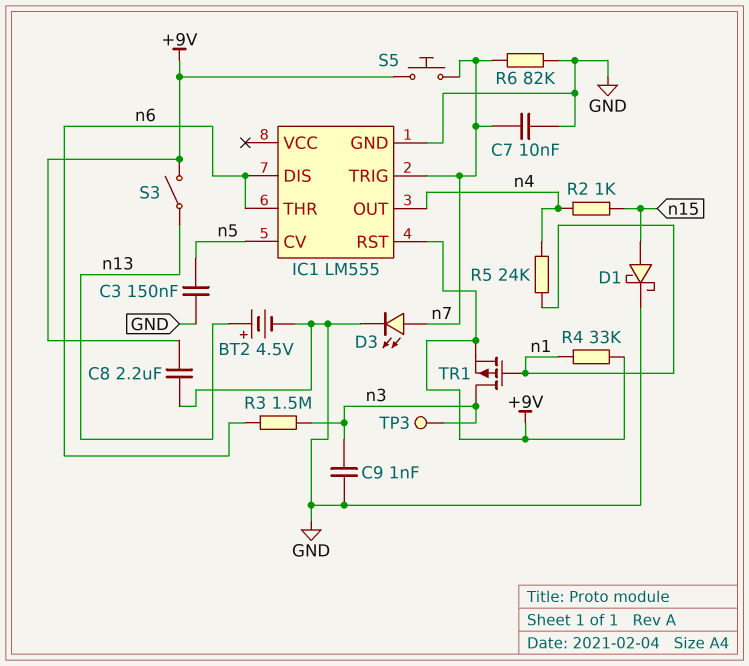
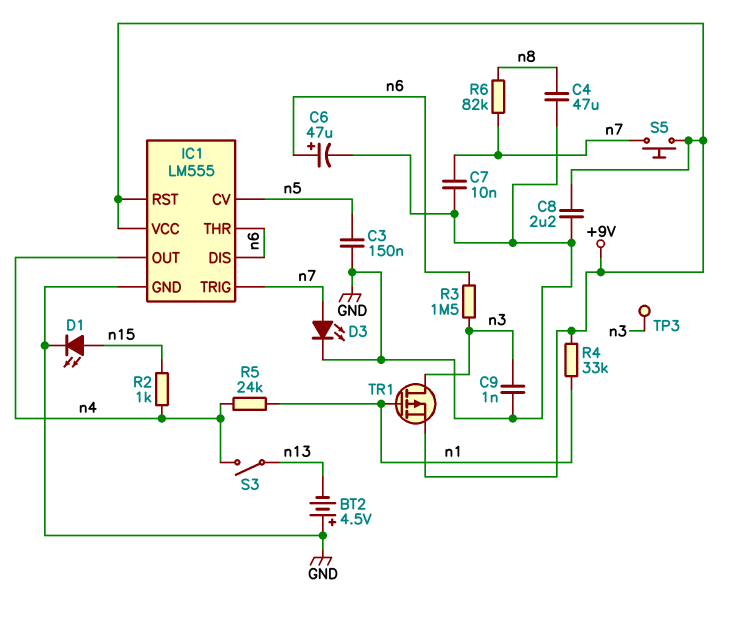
BT2: 4.5V (plus n13, minus GND) -> 4.5V (plus GND, minus n13)
C4: none -> 47uF (GND, n8)
C6: none -> 47uF (plus n6, minus GND)
D1: schottky (A n15, K GND) -> LED (A n15, K GND)
IC1 pin VCC: none -> +9V
R6: 82k (GND, n7) -> 82k (n7, n8)
S3: switch (+9V, n13) -> switch (n4, n13)

